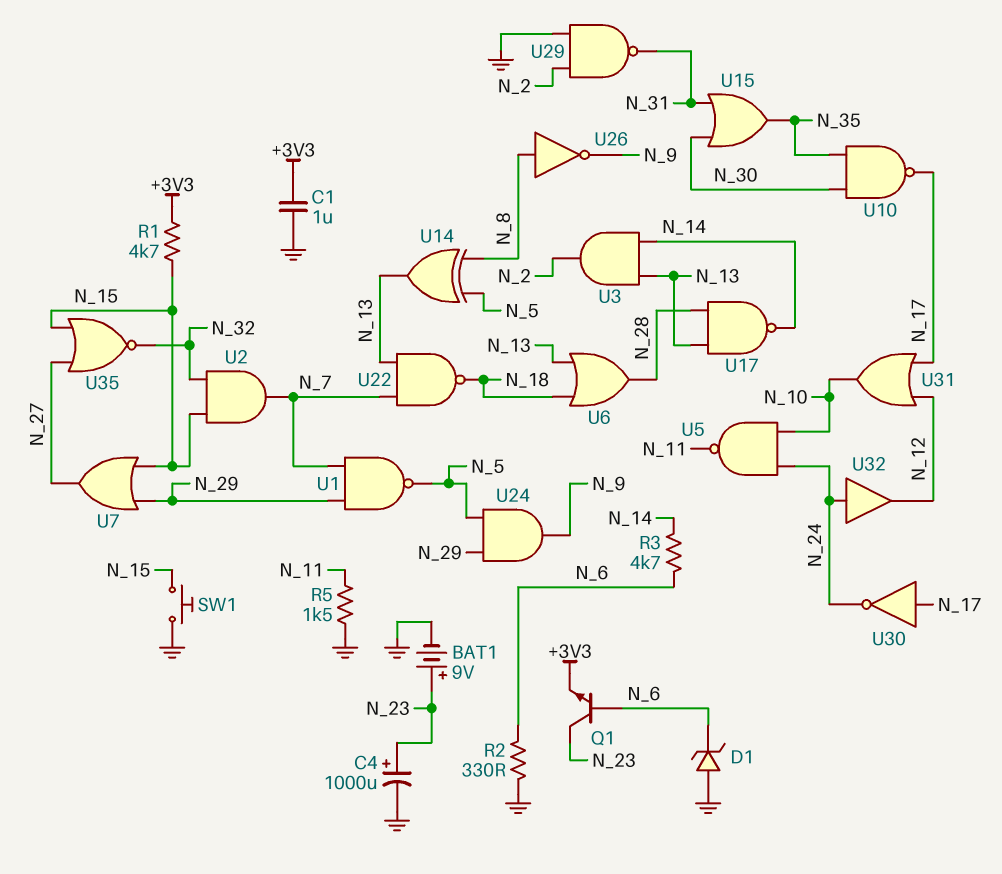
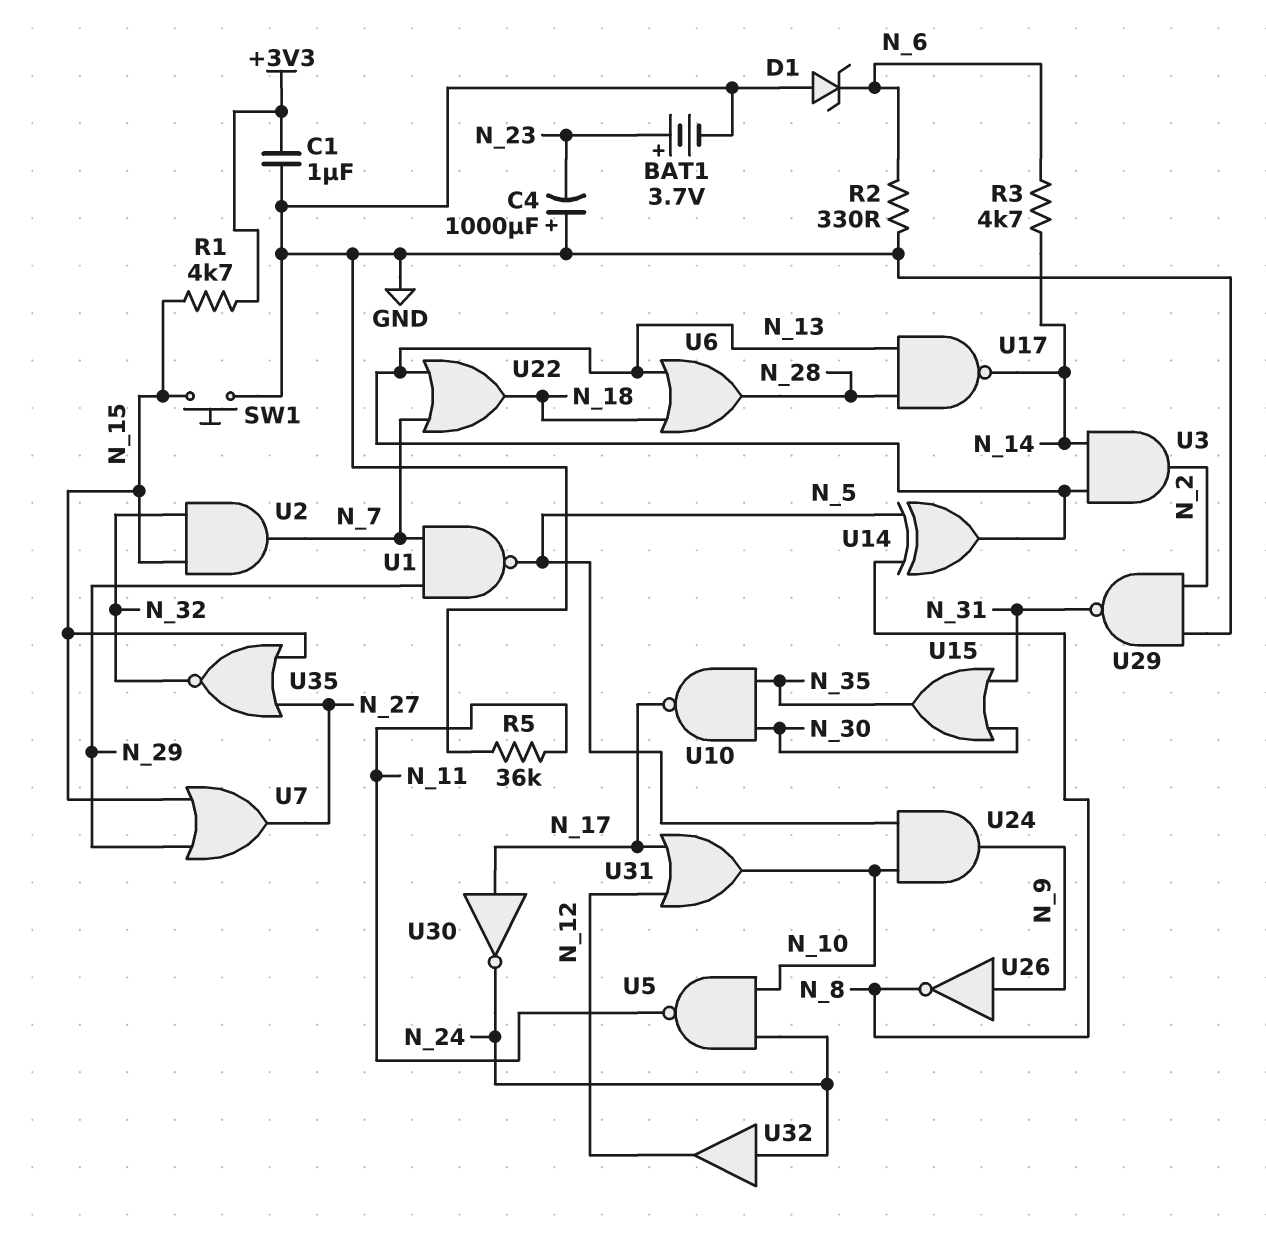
BAT1: 9V (plus N_23, minus GND) -> 3.7V (plus N_23, minus GND)
C4: 1000uF (plus N_23, minus GND) -> 1000uF (plus GND, minus N_23)
Q1: NPN (B N_6, C N_23, E +3V3) -> none
R5: 1.5k (GND, N_11) -> 36k (GND, N_11)
U22: NAND (in N_7, in N_13, out N_18) -> OR (in N_7, in N_13, out N_18)
U24: AND (in N_5, in N_29, out N_9) -> AND (in N_5, in N_10, out N_9)
U26: NOT (in N_8, out N_9) -> NOT (in N_9, out N_8)

